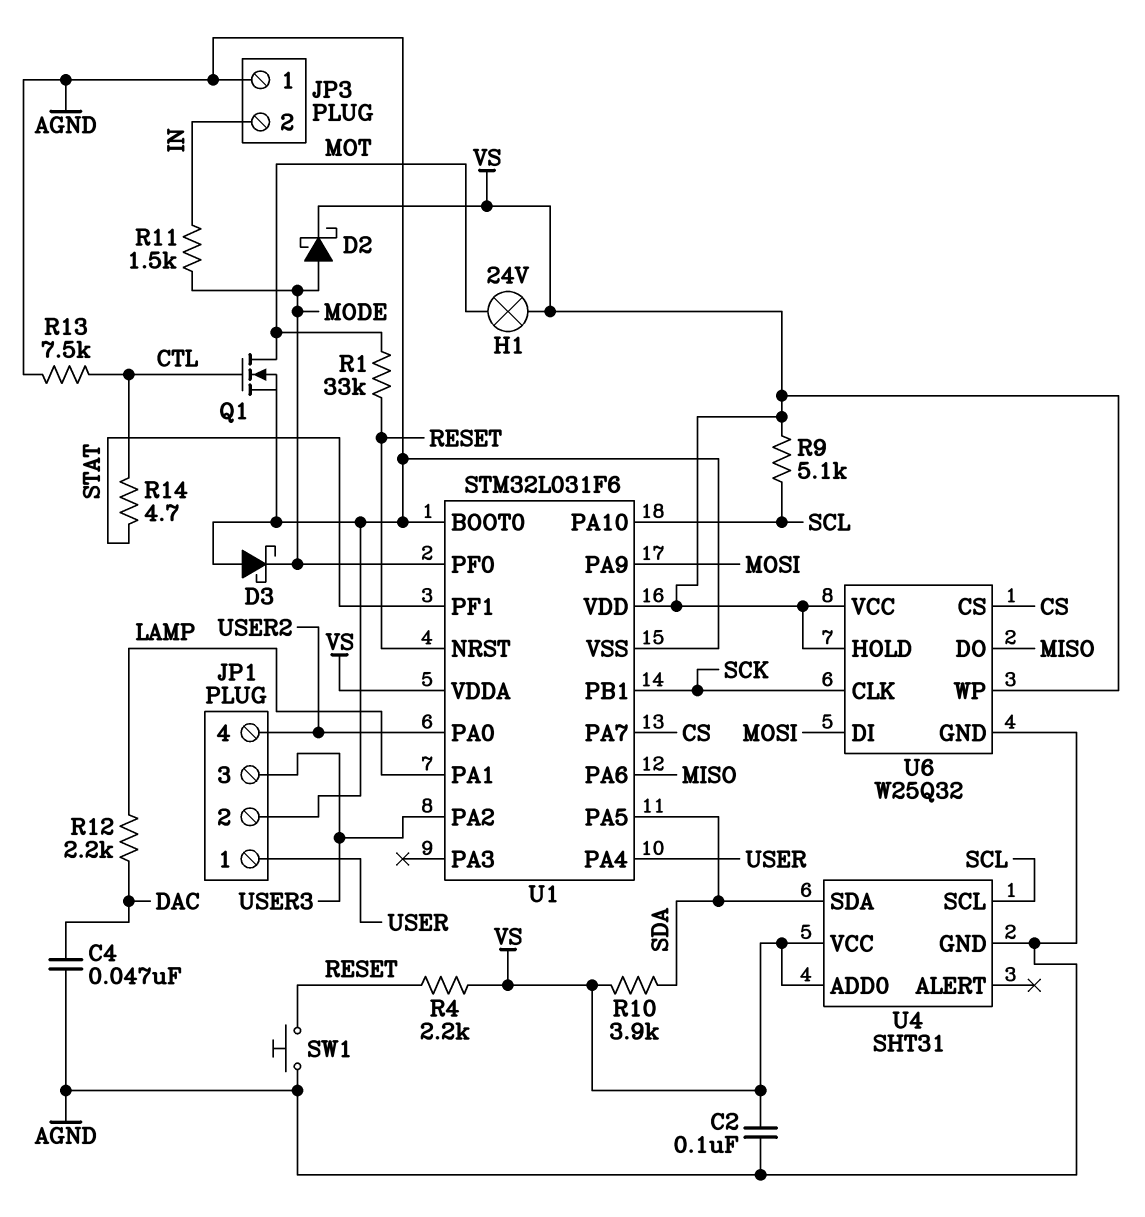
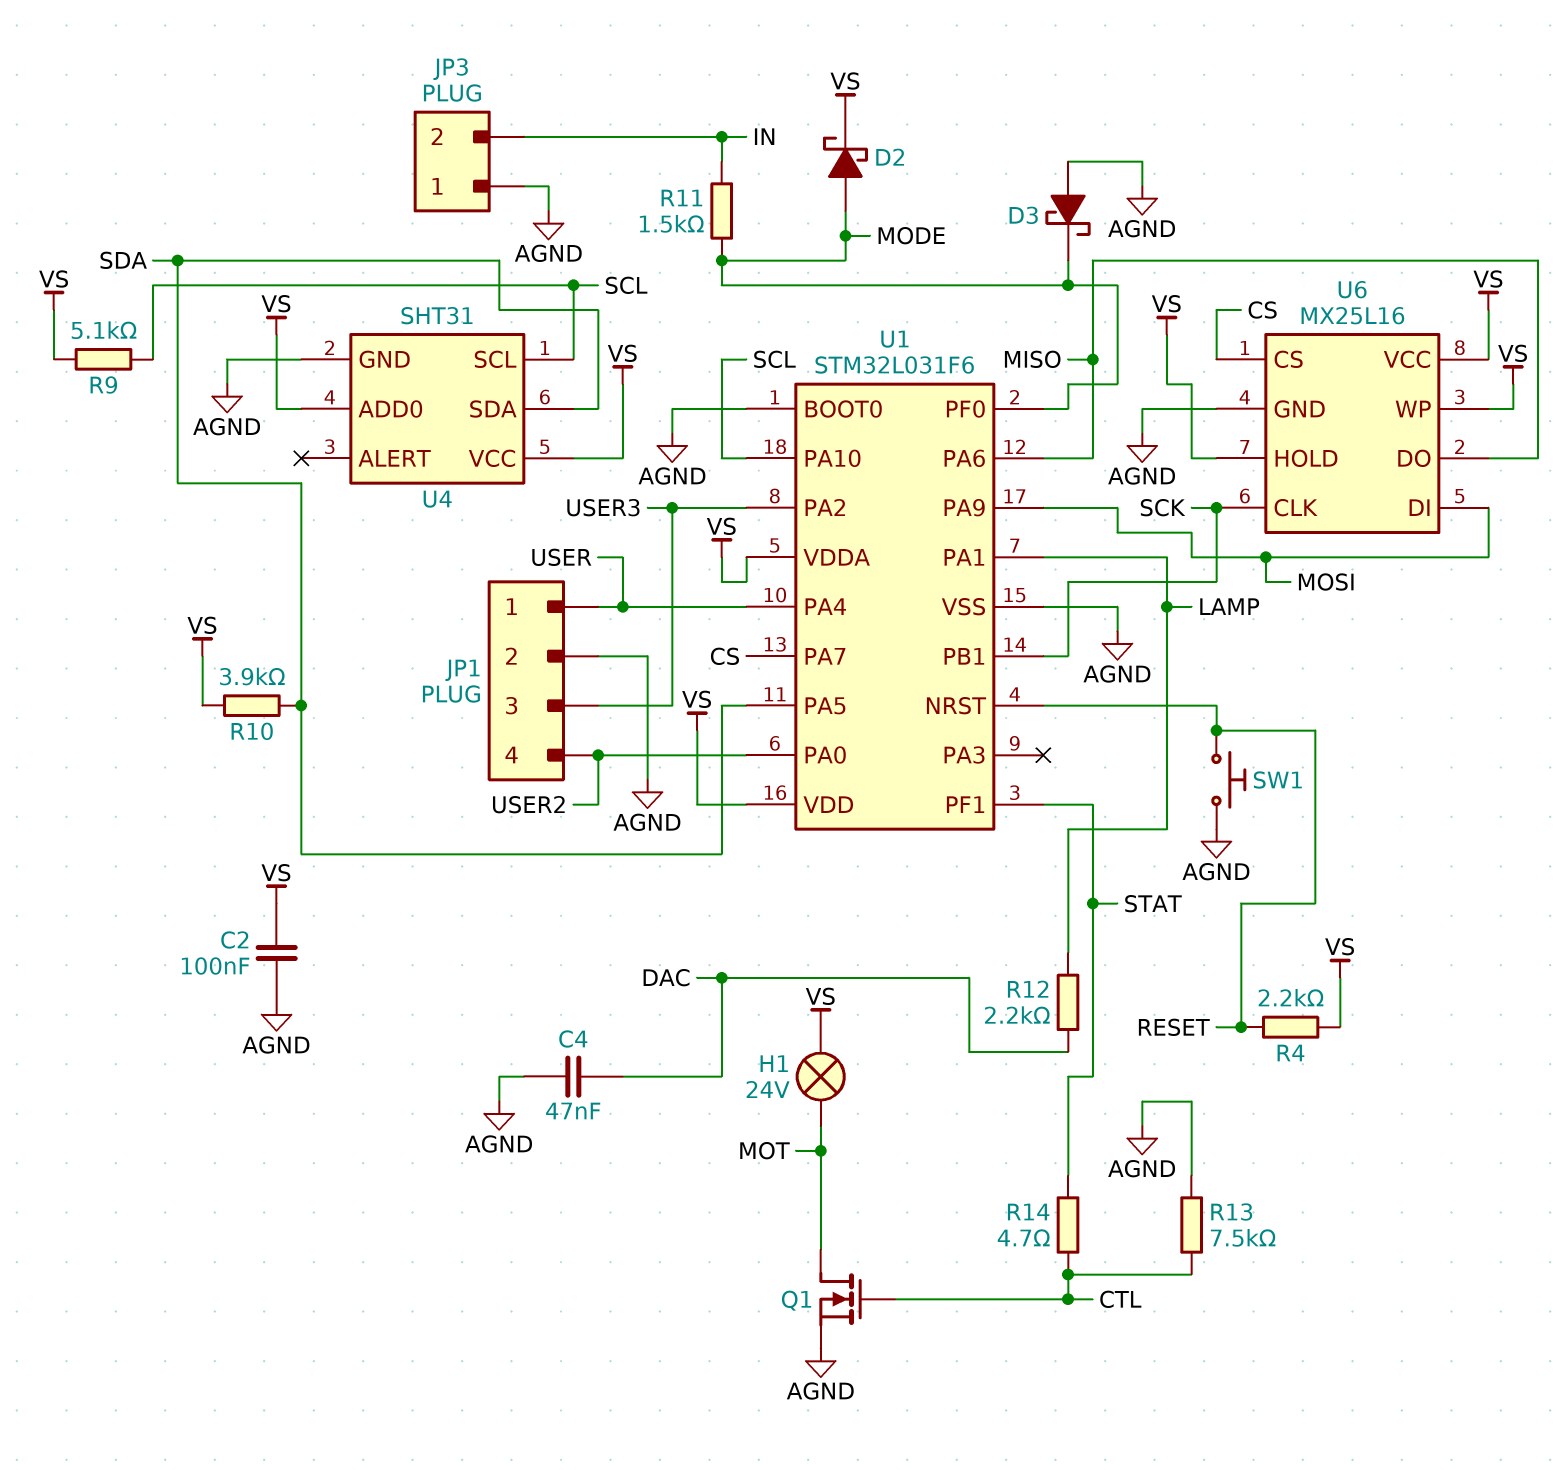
R1: 33k (MOT, RESET) -> none
U6: W25Q32 -> MX25L16

